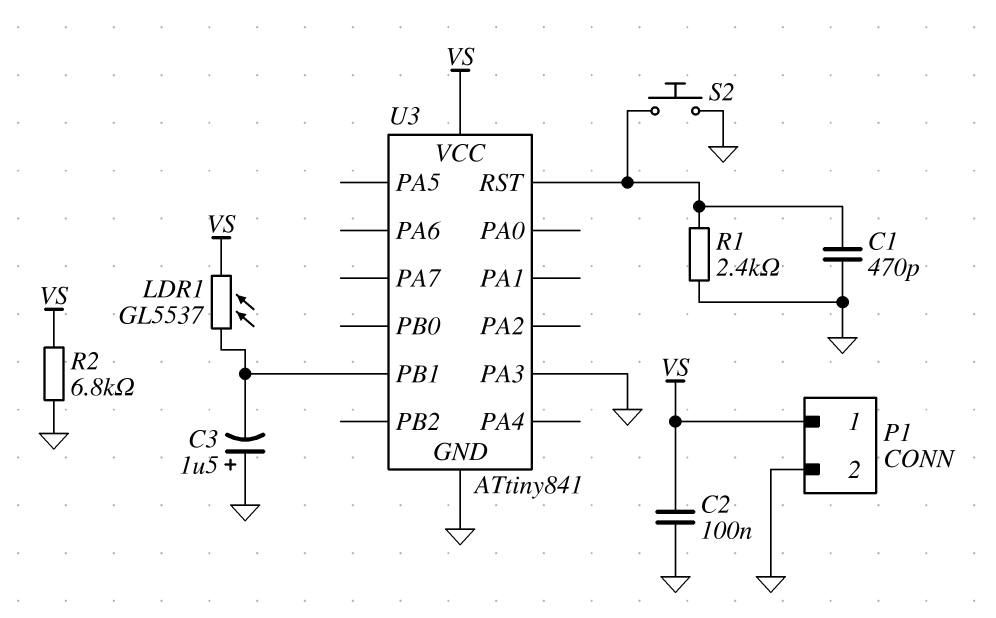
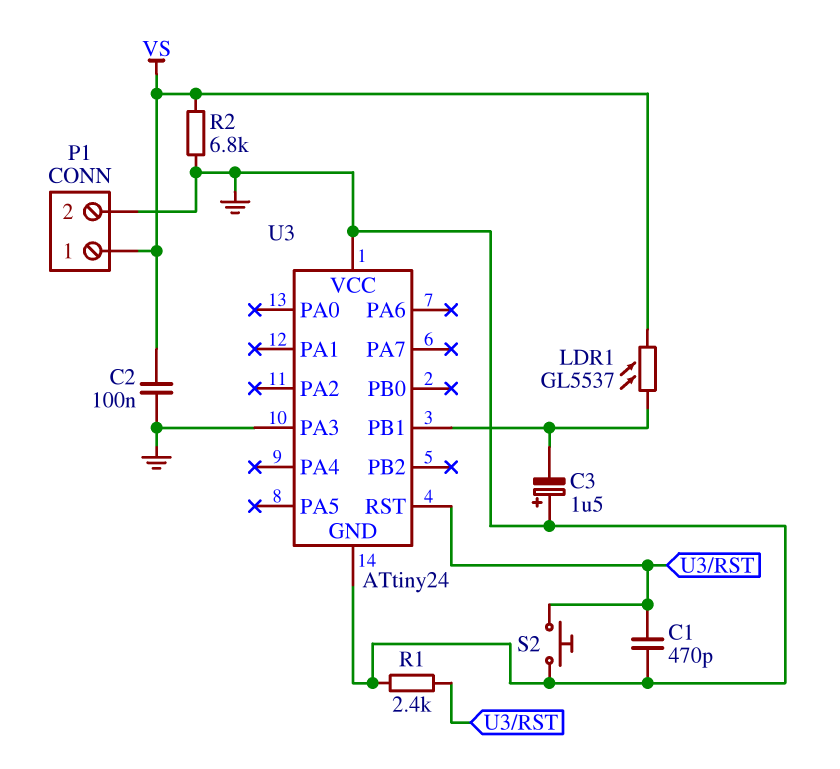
U3: ATtiny841 -> ATtiny24
U3 pin VCC: VS -> GND

